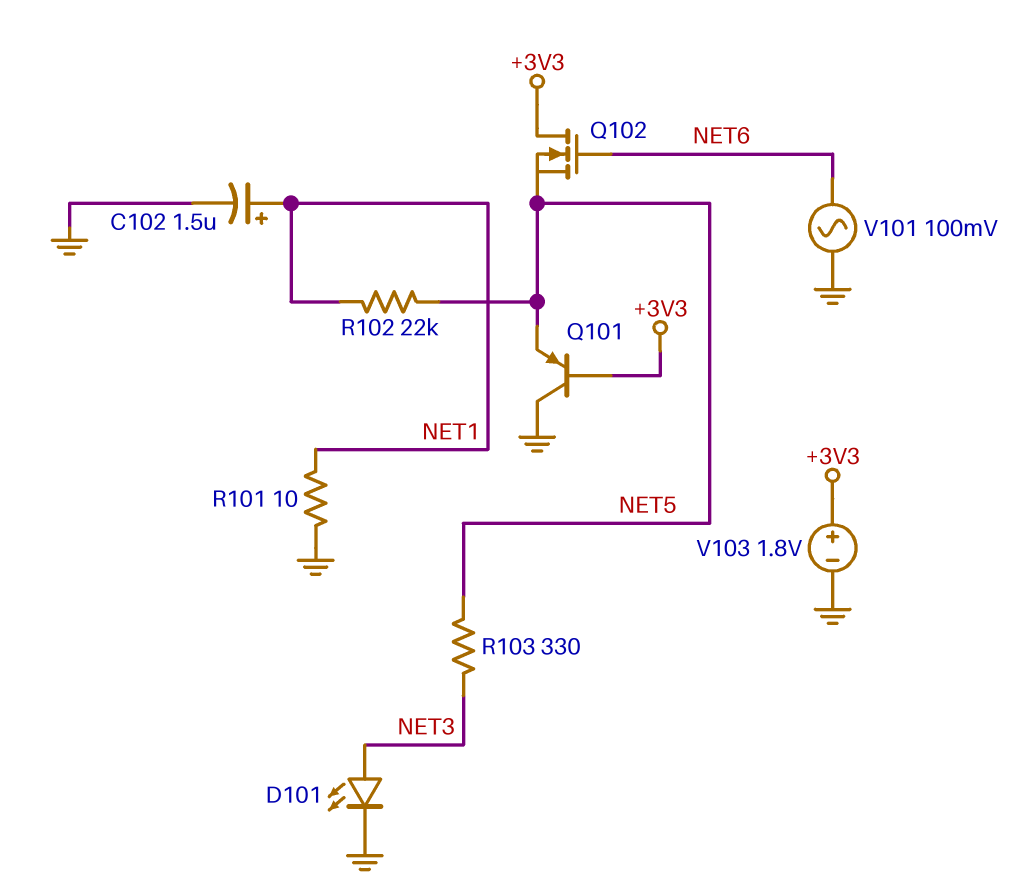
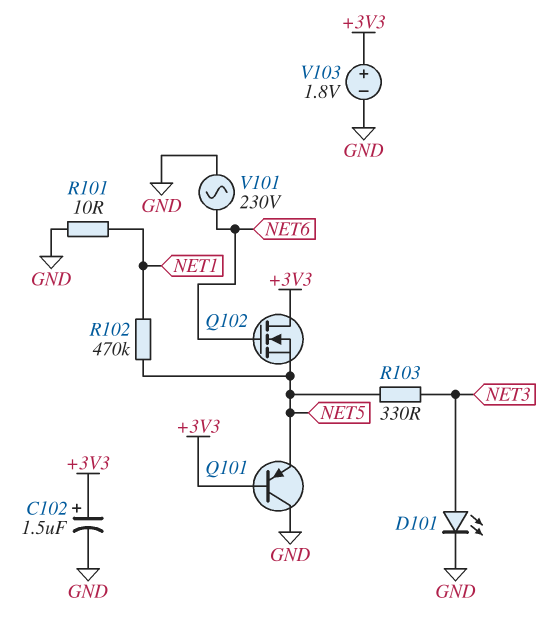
C102: 1.5uF (plus NET1, minus GND) -> 1.5uF (plus +3V3, minus GND)
R102: 22k (NET1, NET5) -> 470k (NET1, NET5)
V101: AC 100mV (GND, NET6) -> AC 230V (GND, NET6)

